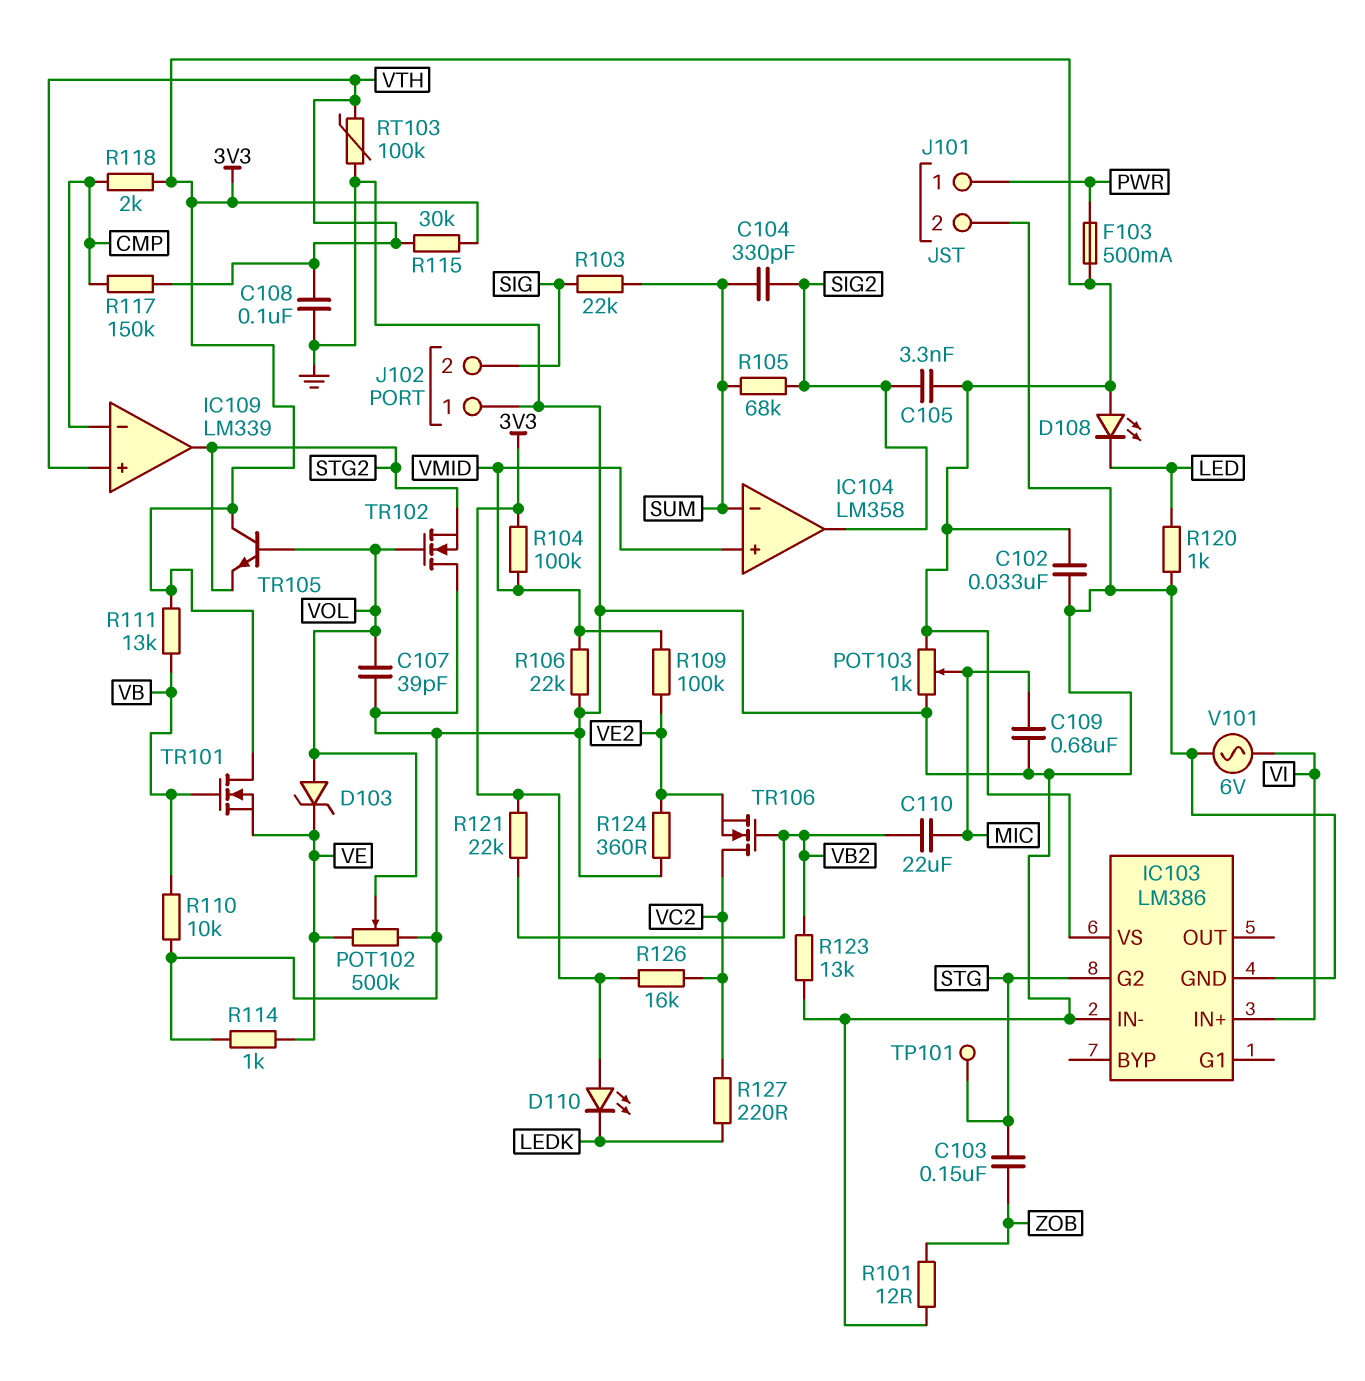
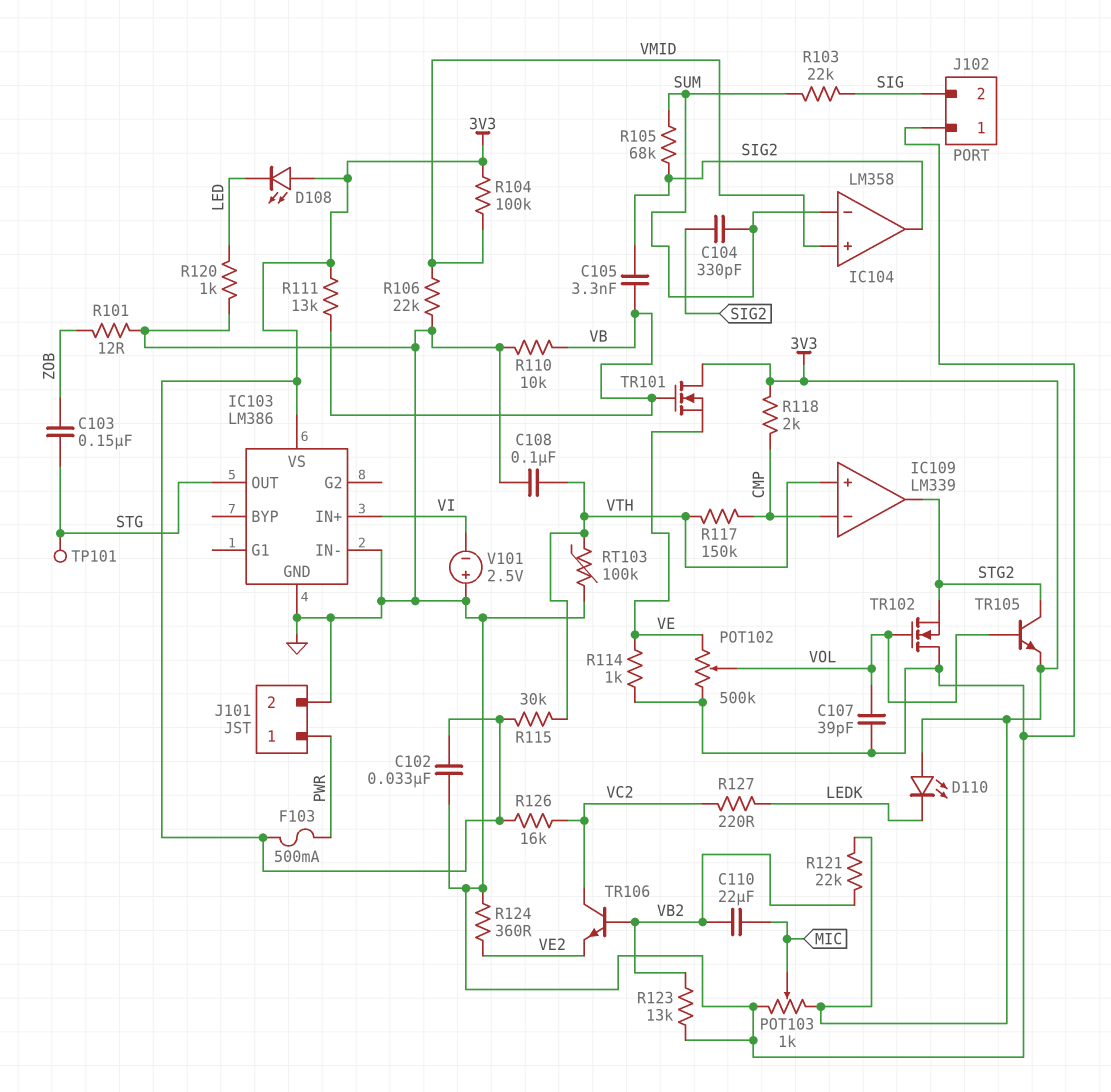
C105: 3.3nF (3V3, SIG2) -> 3.3nF (SIG2, VB)
C109: 680nF (GND, MIC) -> none
D103: zener (A VOL, K VE) -> none
IC103 pin G2: STG -> none
IC103 pin OUT: none -> STG
R109: 100k (VE2, VMID) -> none
TR105: NPN (B VOL, C 3V3, E STG2) -> NPN (B VOL, C STG2, E 3V3)
TR106: NMOS (G VB2, D VC2, S VE2) -> NPN (B VB2, C VC2, E VE2)
V101: AC 6V (GND, VI) -> 2.5V (plus GND, minus VI)

